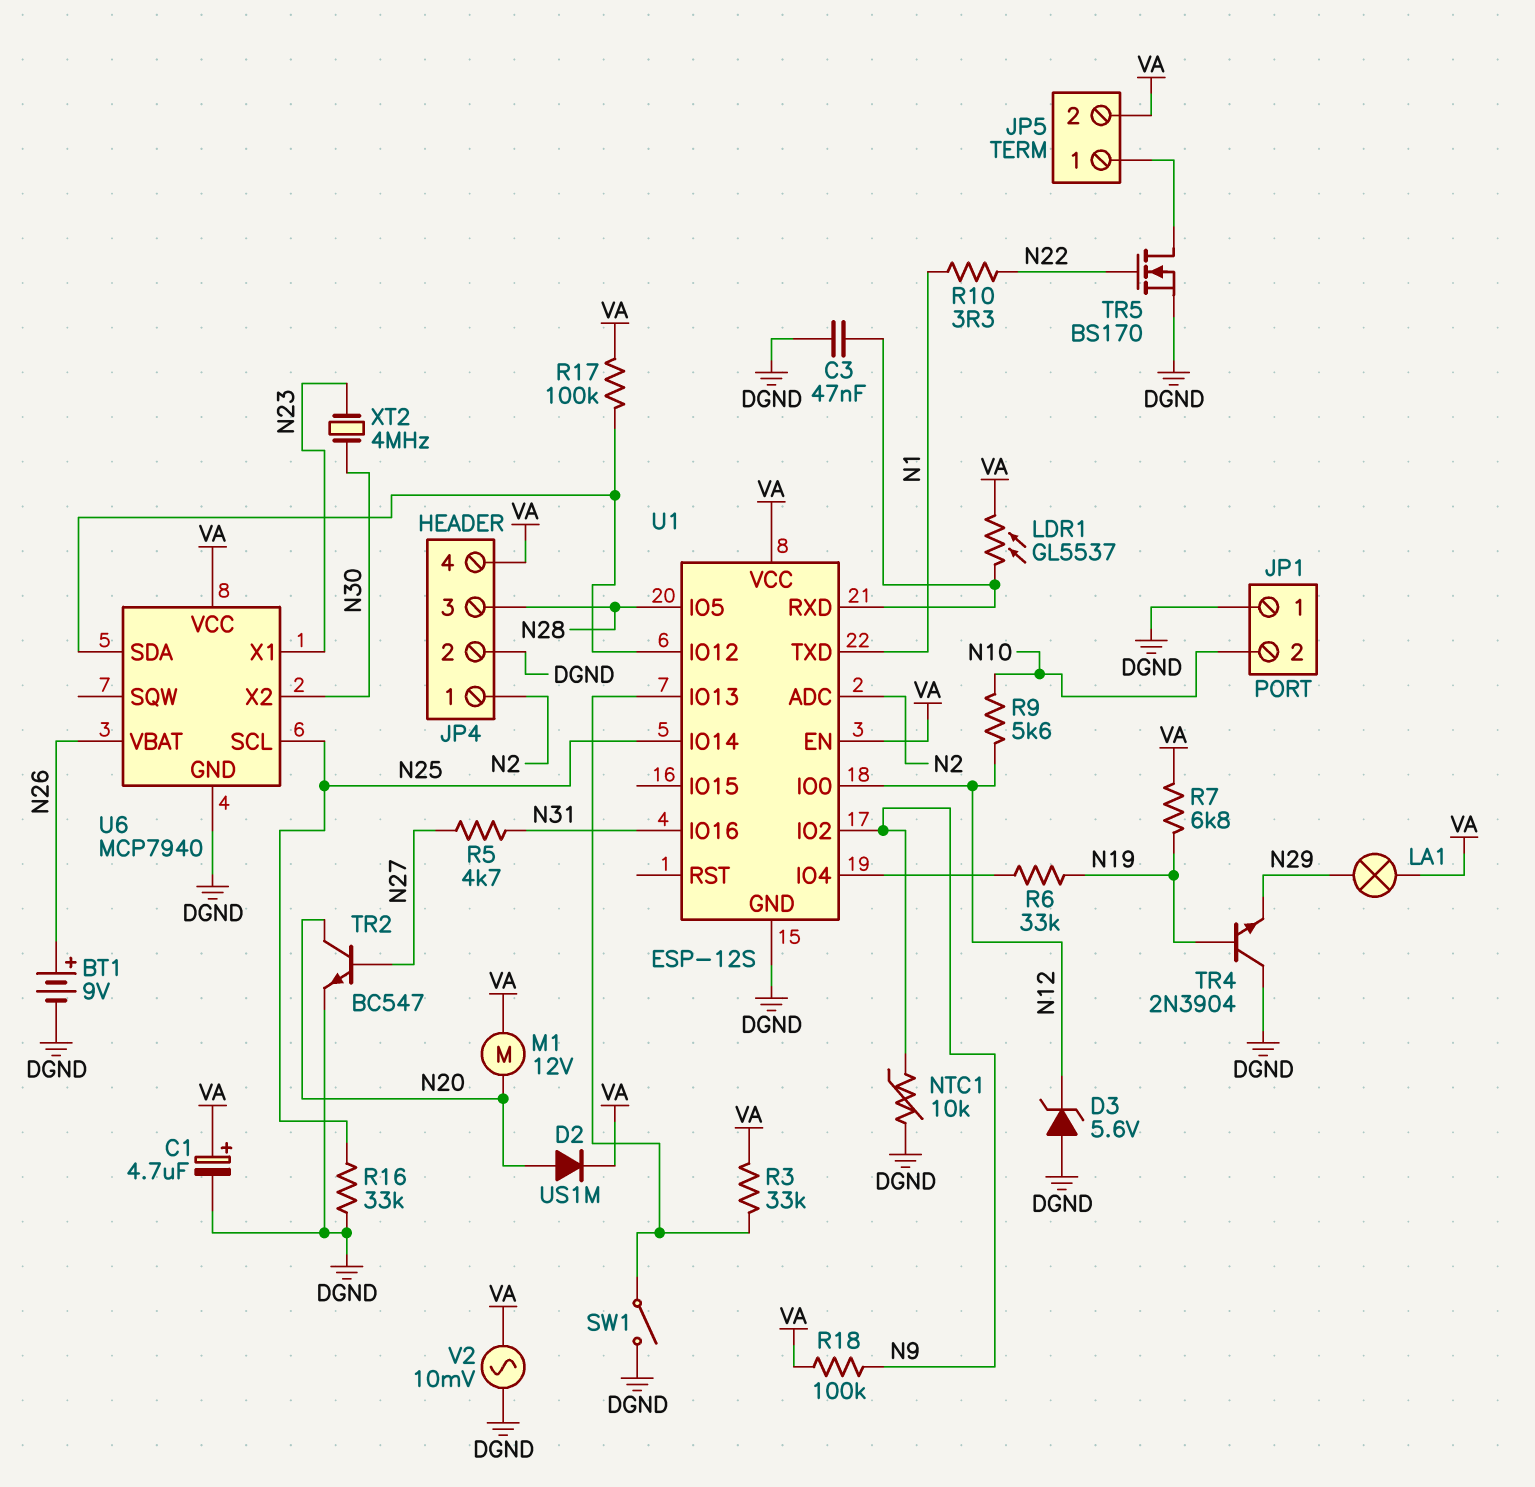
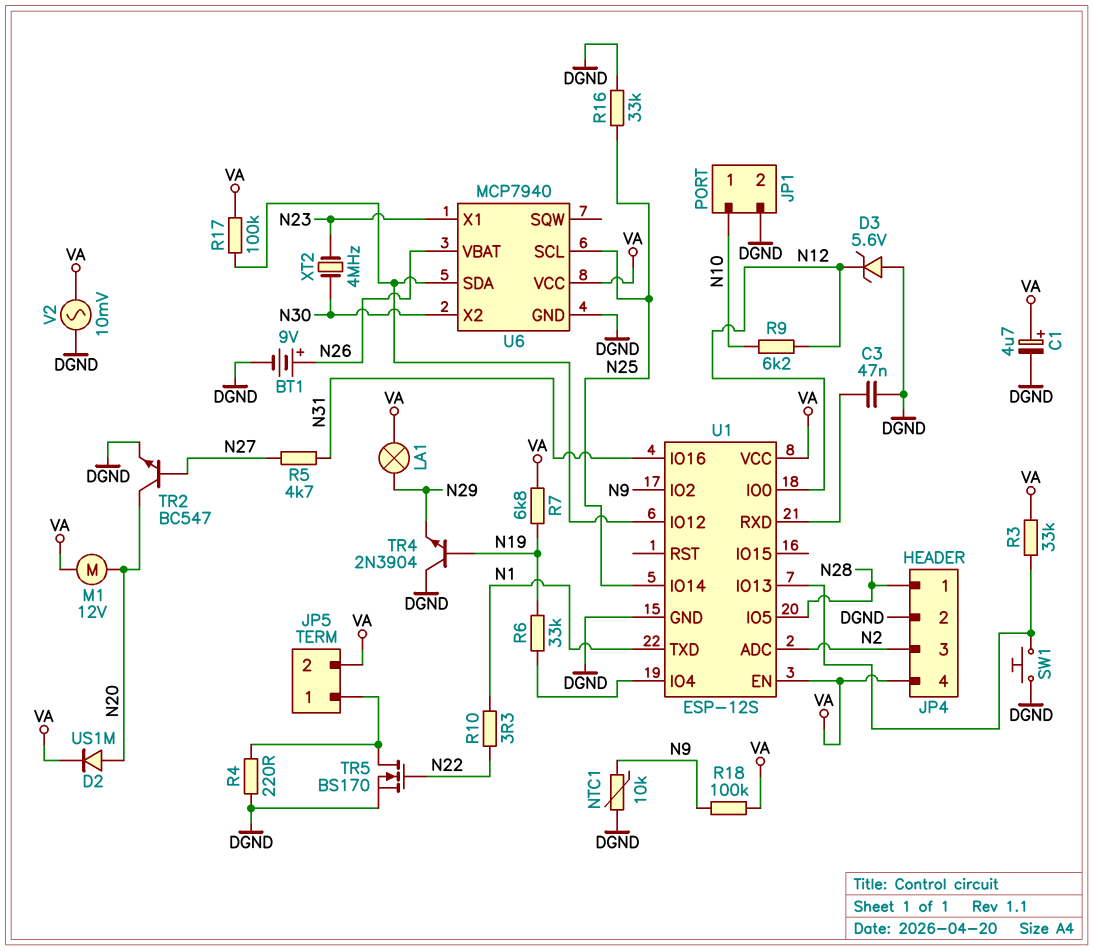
JP1 pin 1: DGND -> N10
JP1 pin 2: N10 -> DGND
JP4 pin 1: N2 -> N28
JP4 pin 3: N28 -> N2
LDR1: GL5537 (U1/RXD, VA) -> none
R4: none -> 220 (DGND, JP5/1)
R9: 5.6k (N10, N12) -> 6.2k (N10, N12)
SW1: switch (DGND, U1/IO13) -> button (DGND, U1/IO13)

